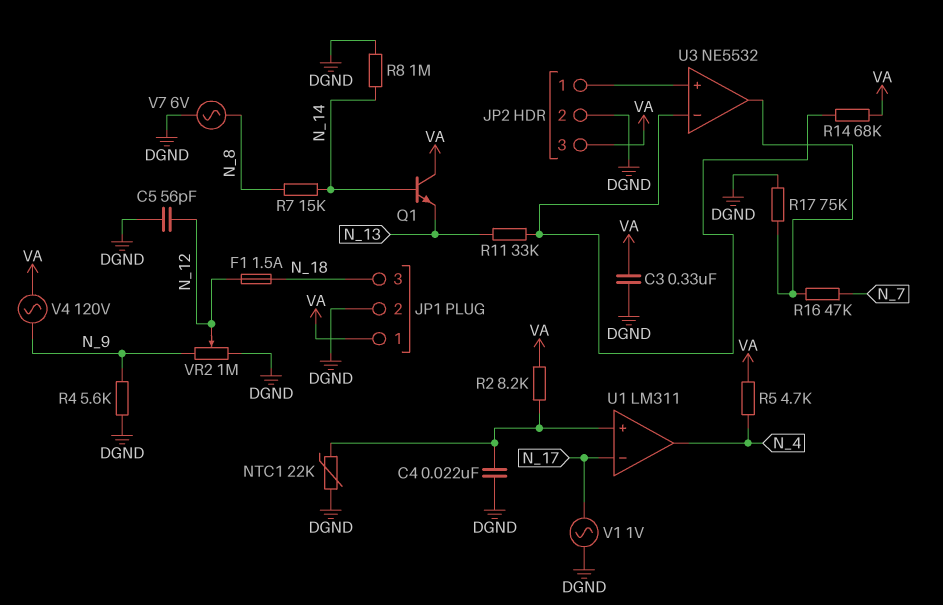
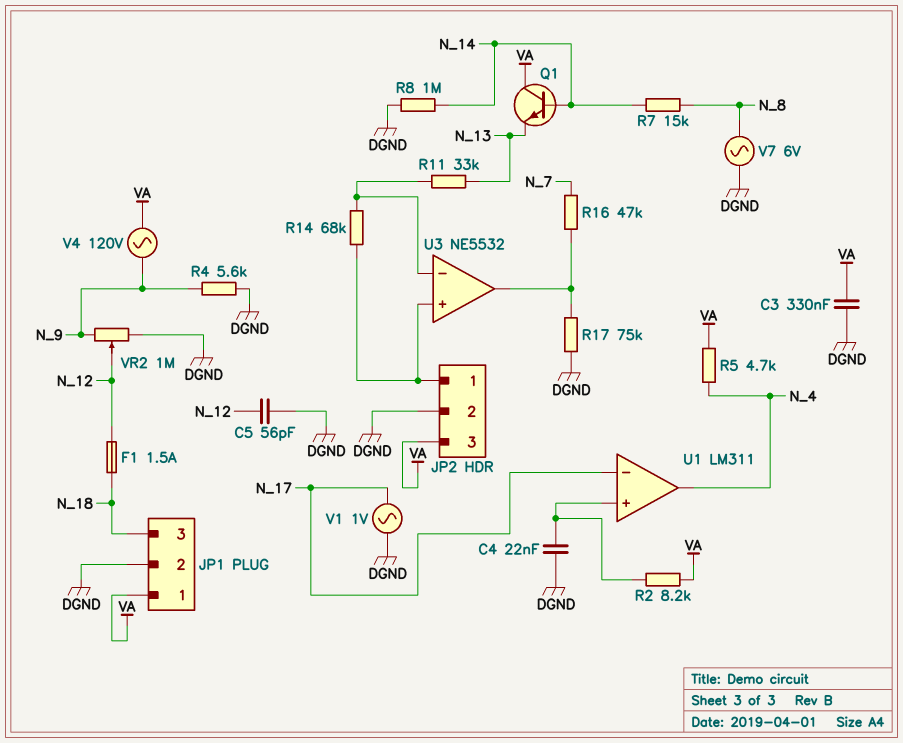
NTC1: 22k (DGND, U1/in+) -> none
R14: 68k (U3/in-, VA) -> 68k (JP2/1, U3/in-)

